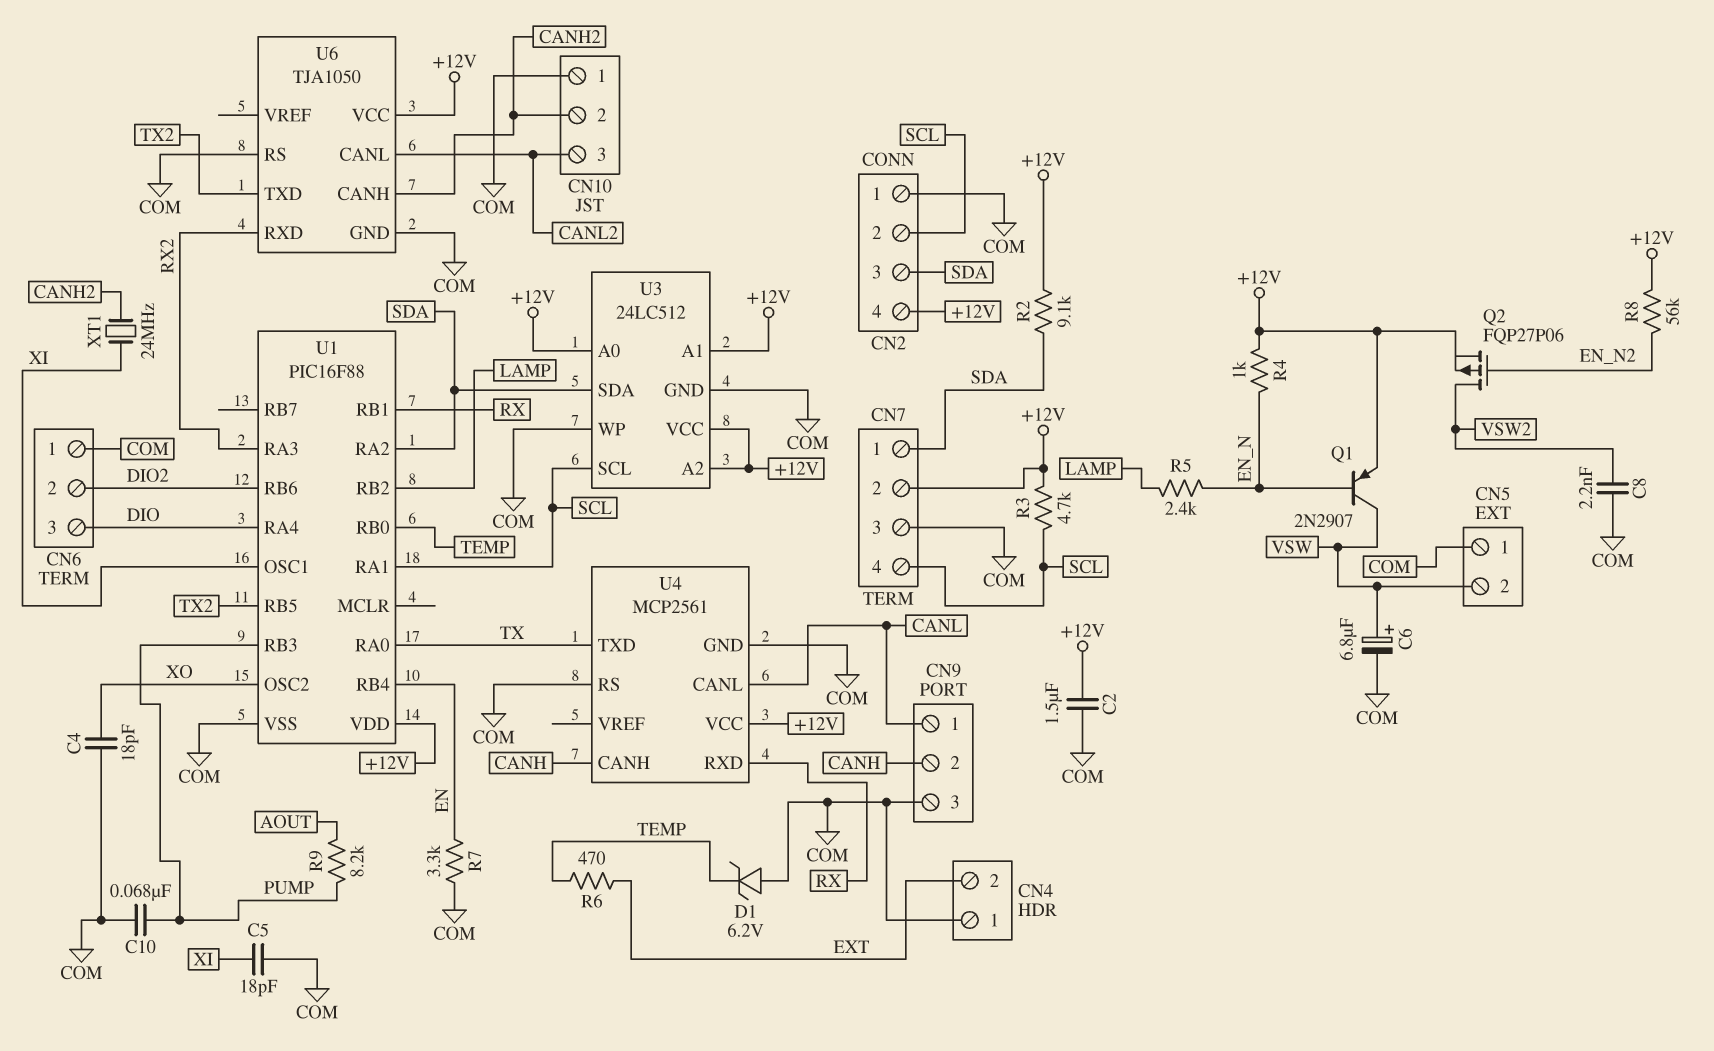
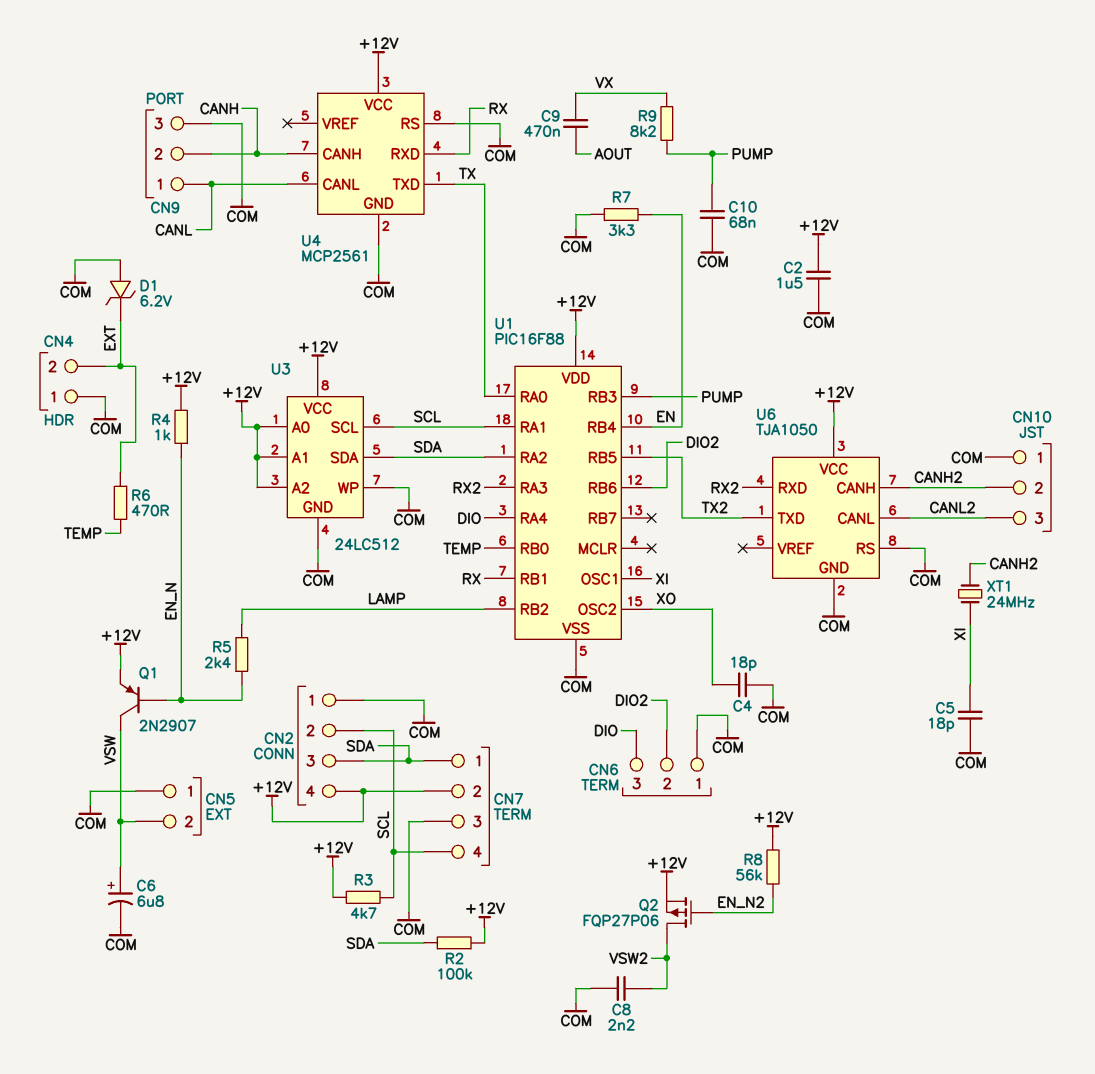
C9: none -> 470nF (AOUT, VX)
D1: zener 6.2V (A COM, K TEMP) -> zener 6.2V (A COM, K EXT)
R2: 9.1k (+12V, SDA) -> 100k (+12V, SDA)
R9: 8.2k (AOUT, PUMP) -> 8.2k (PUMP, VX)

